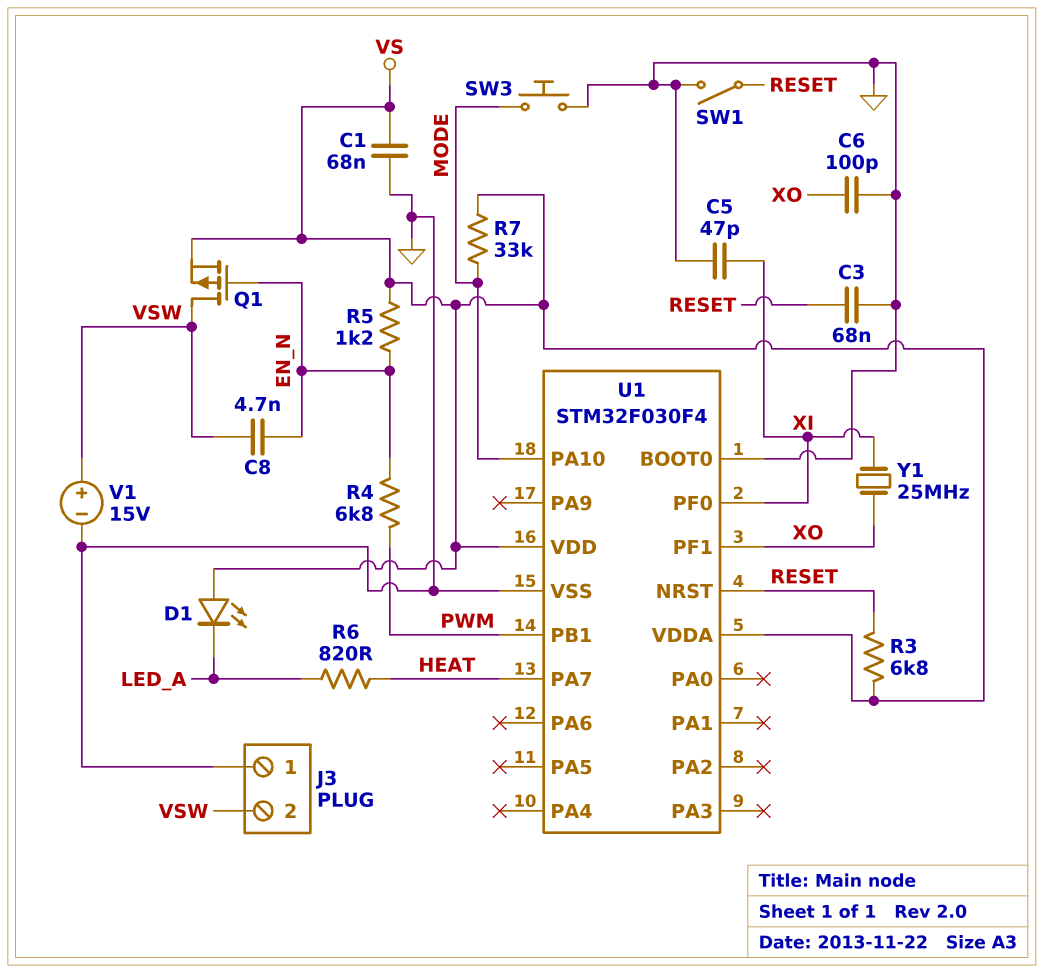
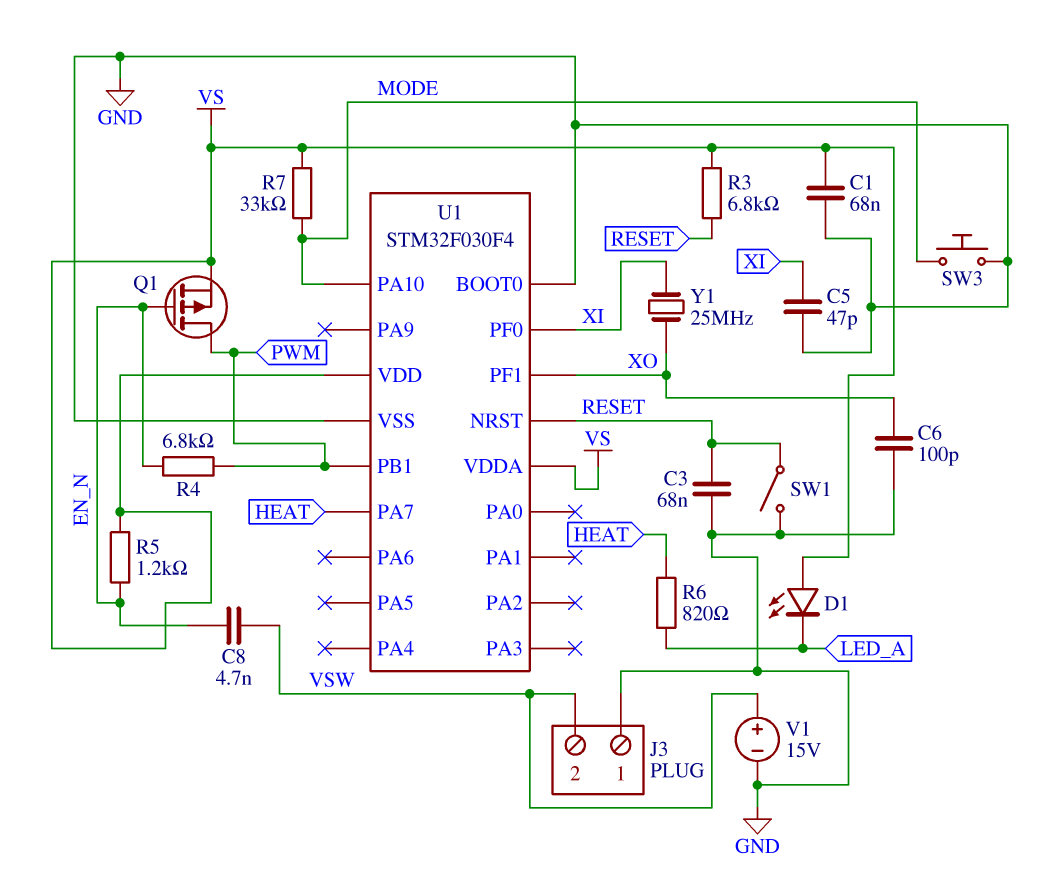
Q1: PMOS (G EN_N, D VSW, S VS) -> PMOS (G EN_N, D PWM, S VS)

